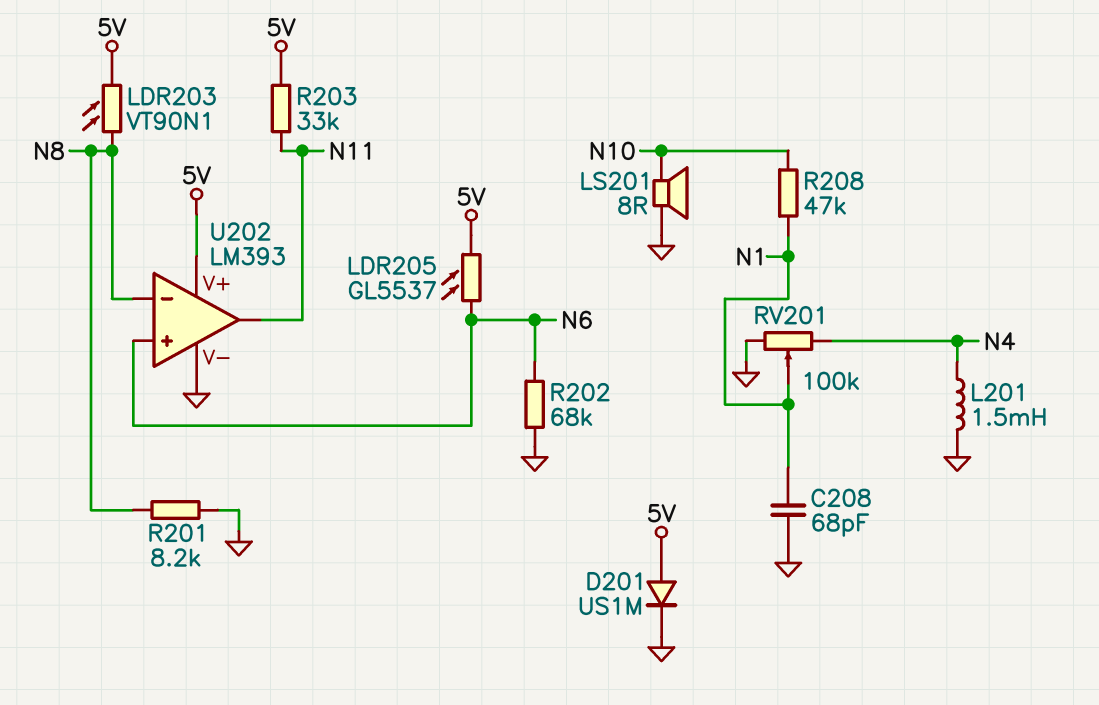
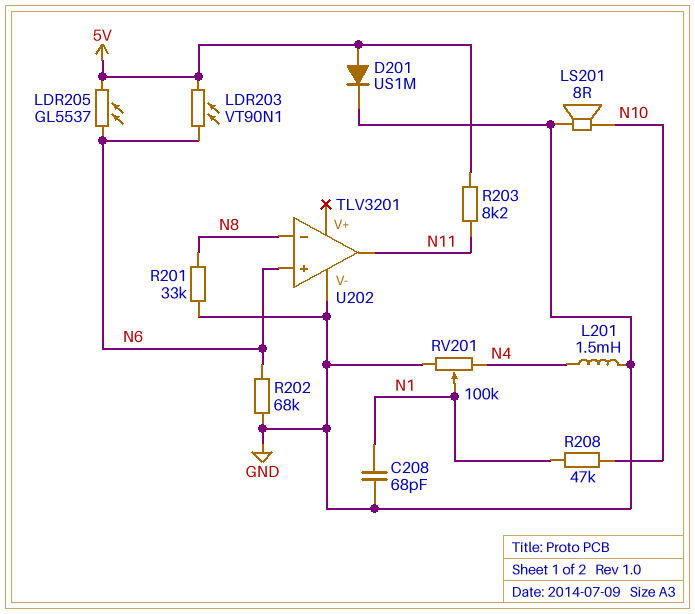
LDR203: VT90N1 (5V, N8) -> VT90N1 (5V, N6)
R201: 8.2k (GND, N8) -> 33k (GND, N8)
R203: 33k (5V, N11) -> 8.2k (5V, N11)
U202: LM393 -> TLV3201
U202 pin V+: 5V -> none

